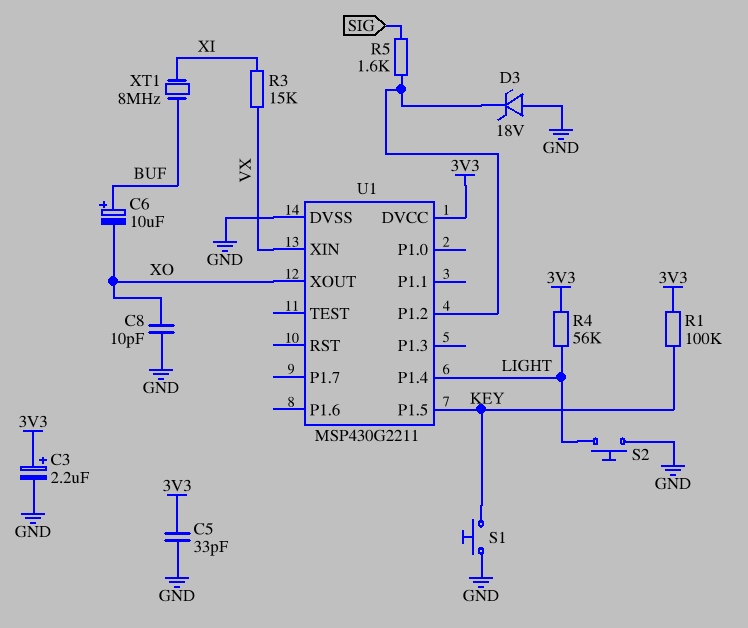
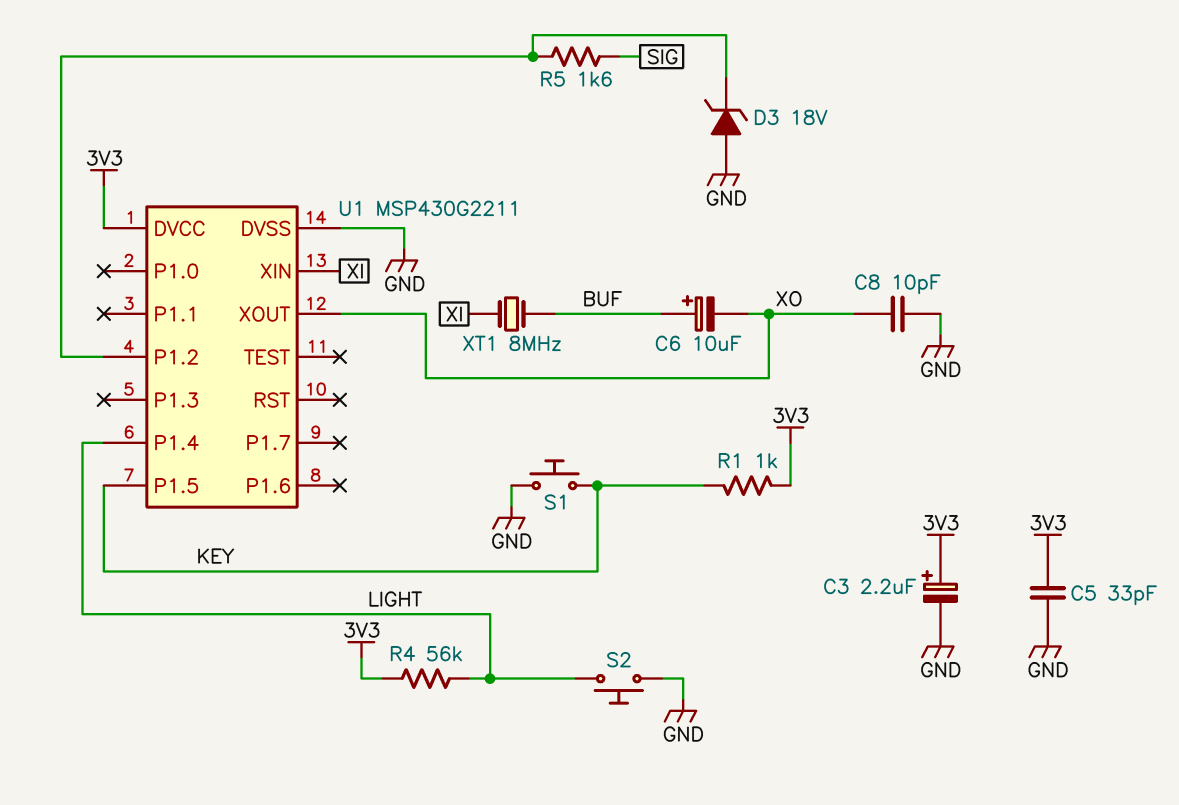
R1: 100k (3V3, KEY) -> 1k (3V3, KEY)
R3: 15k (VX, XI) -> none
U1 pin XIN: VX -> XI

